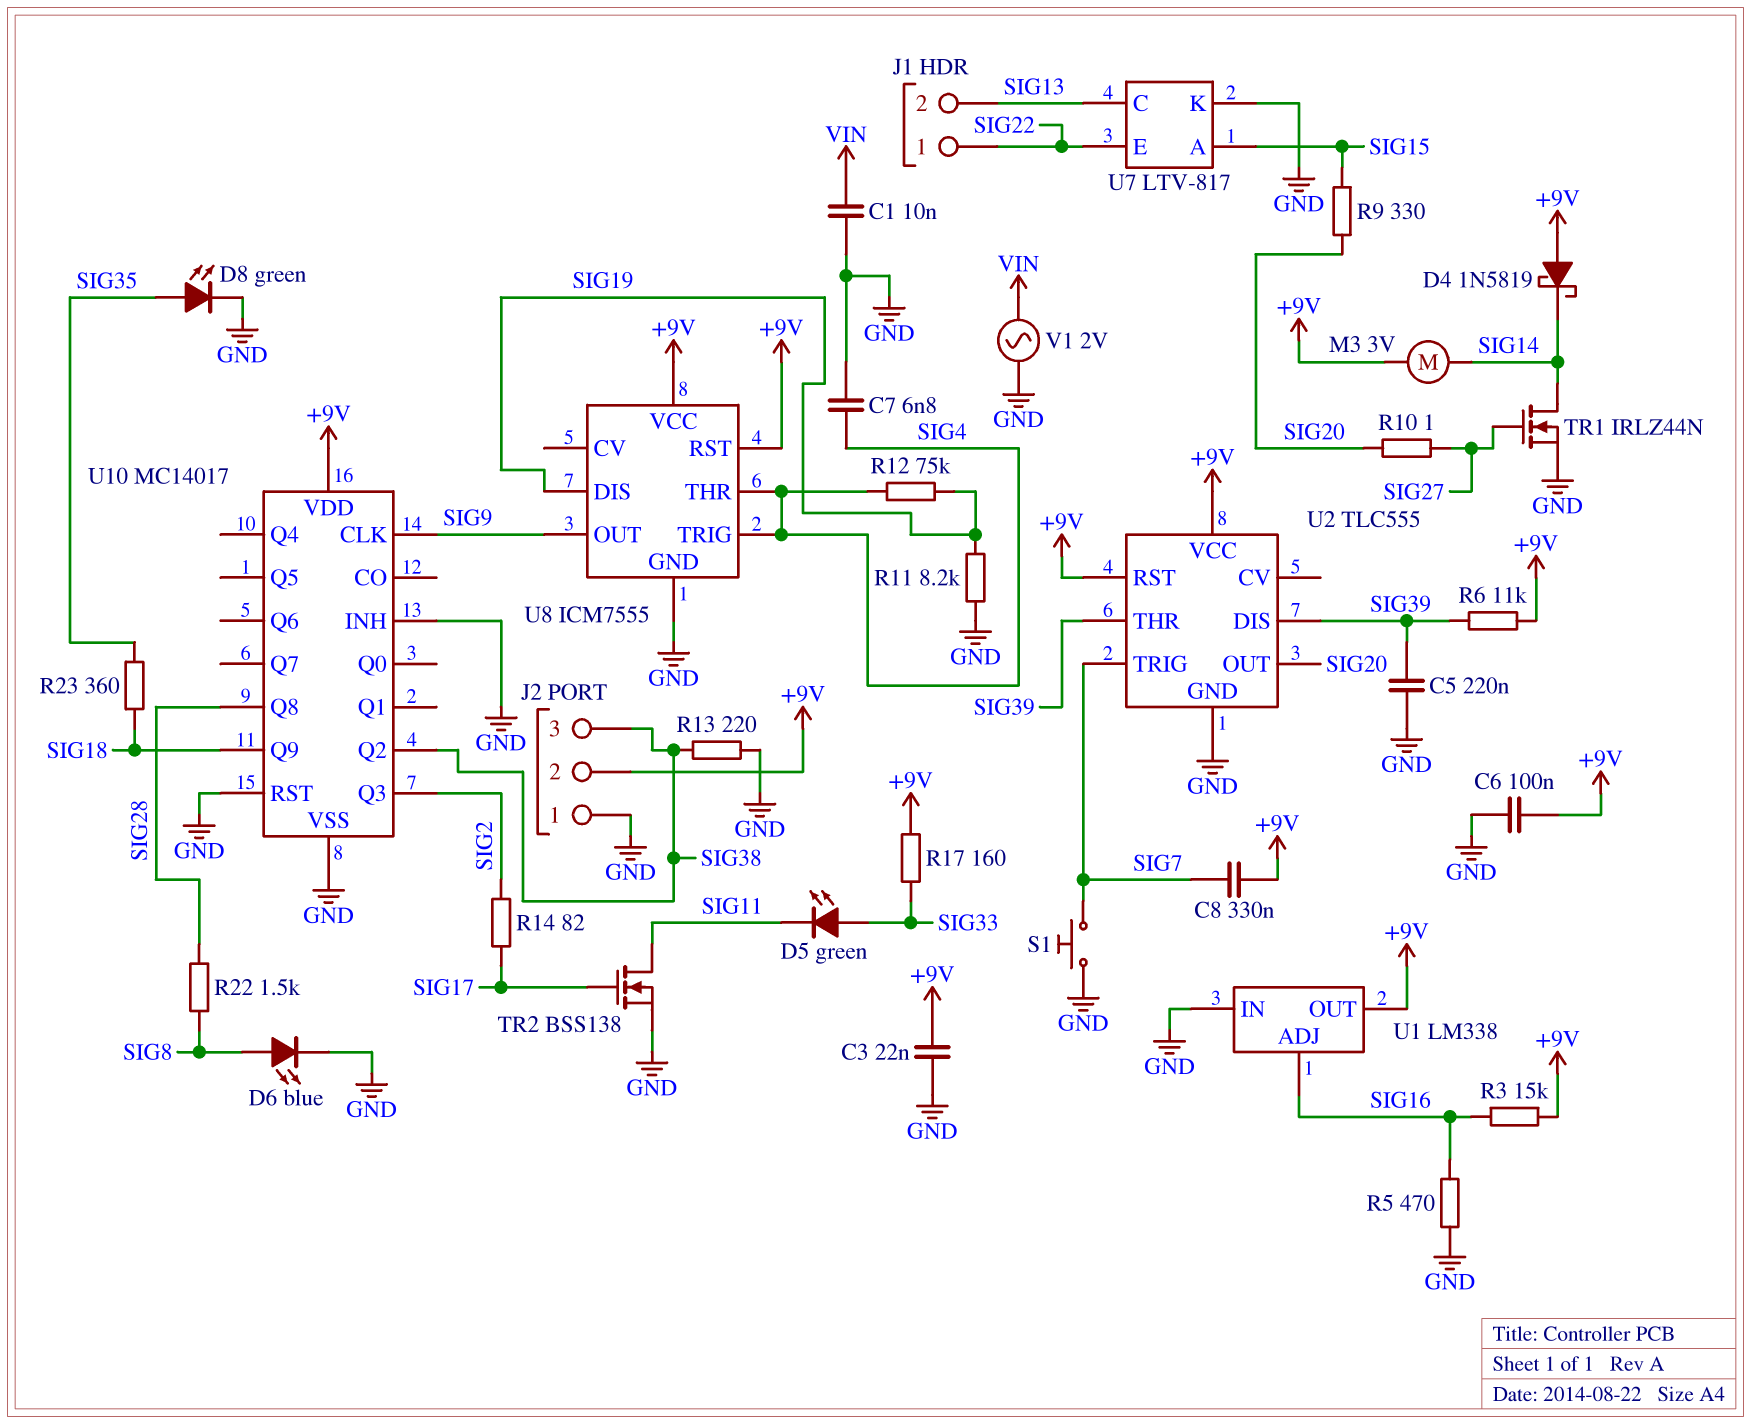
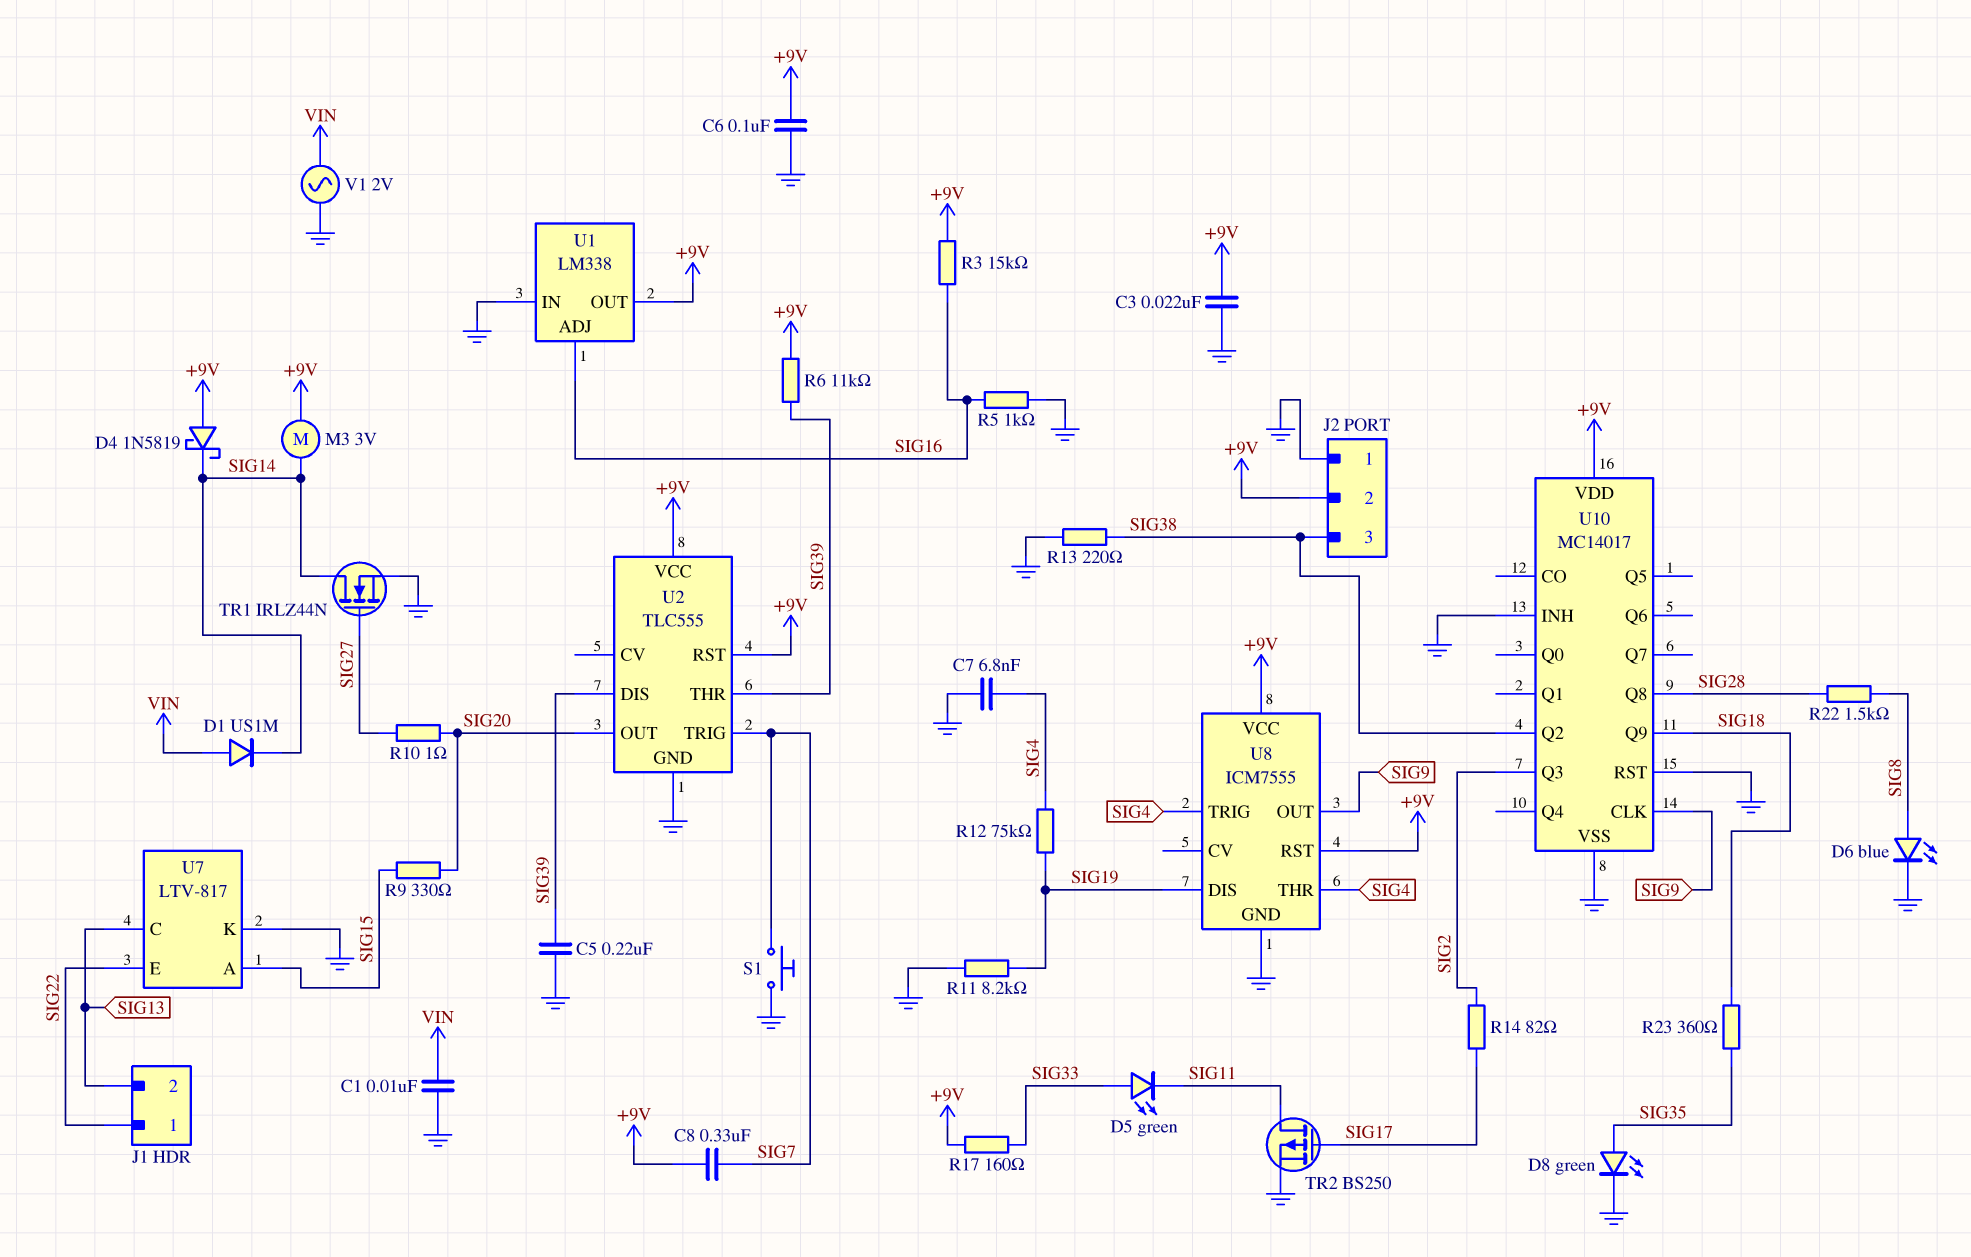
D1: none -> diode US1M (A VIN, K SIG14)
R5: 470 (GND, SIG16) -> 1k (GND, SIG16)
TR2: NMOS BSS138 (G SIG17, D SIG11, S GND) -> PMOS BS250 (G SIG17, D SIG11, S GND)

